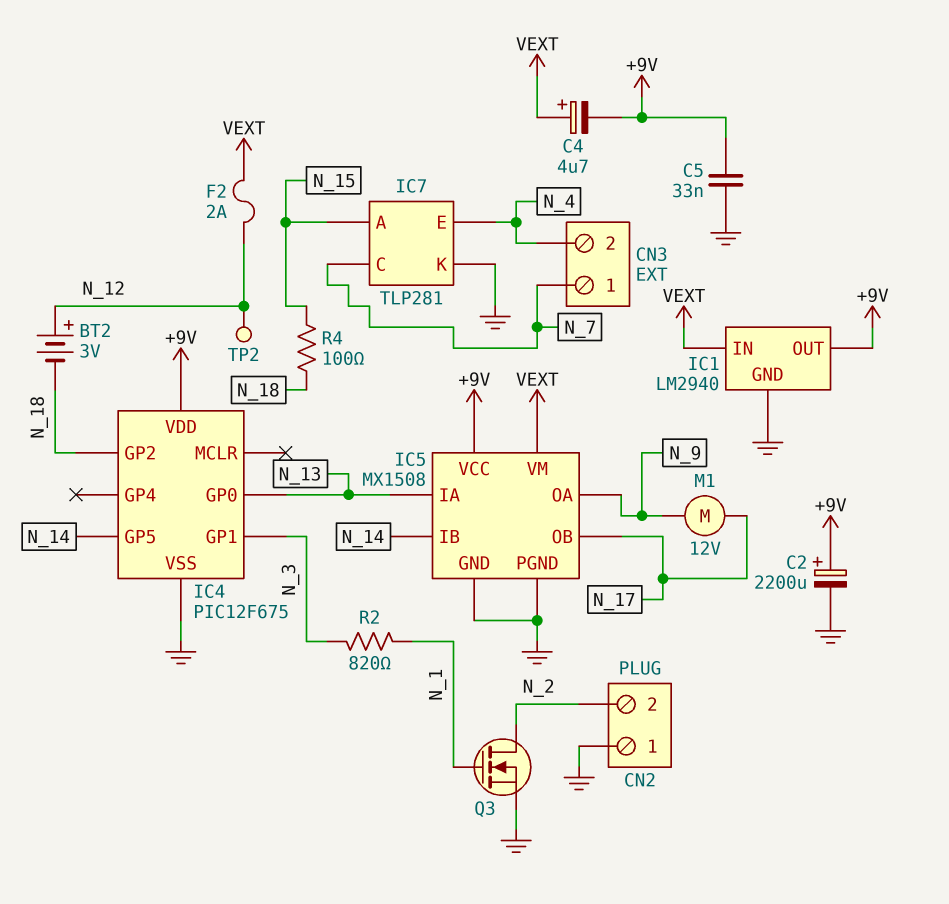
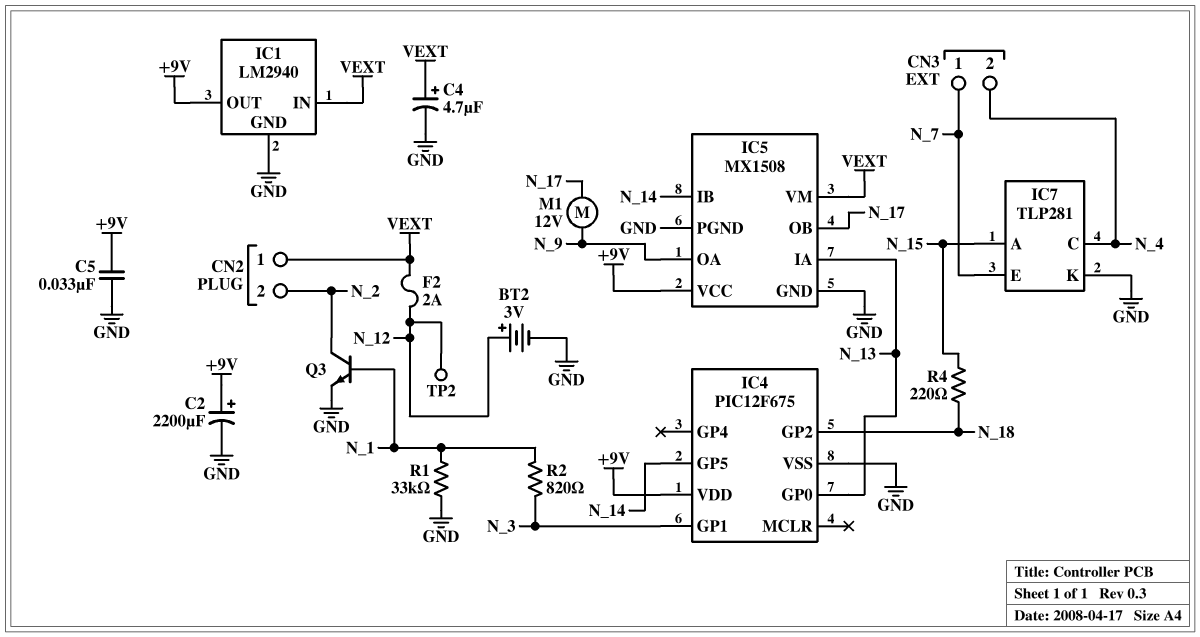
BT2: 3V (plus N_12, minus N_18) -> 3V (plus N_12, minus GND)
C4: 4.7uF (plus VEXT, minus +9V) -> 4.7uF (plus VEXT, minus GND)
CN2 pin 1: GND -> VEXT
IC7 pin C: N_7 -> N_4
IC7 pin E: N_4 -> N_7
Q3: NMOS (G N_1, D N_2, S GND) -> NPN (B N_1, C N_2, E GND)
R1: none -> 33k (GND, N_1)
R4: 100 (N_15, N_18) -> 220 (N_15, N_18)

